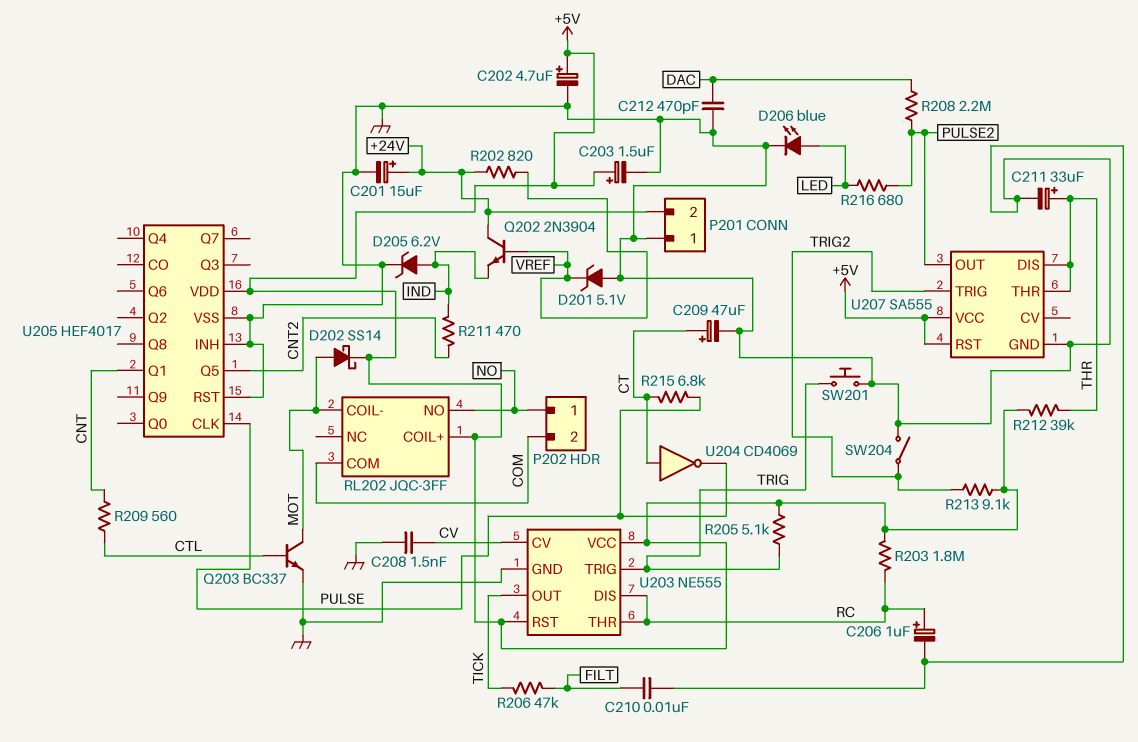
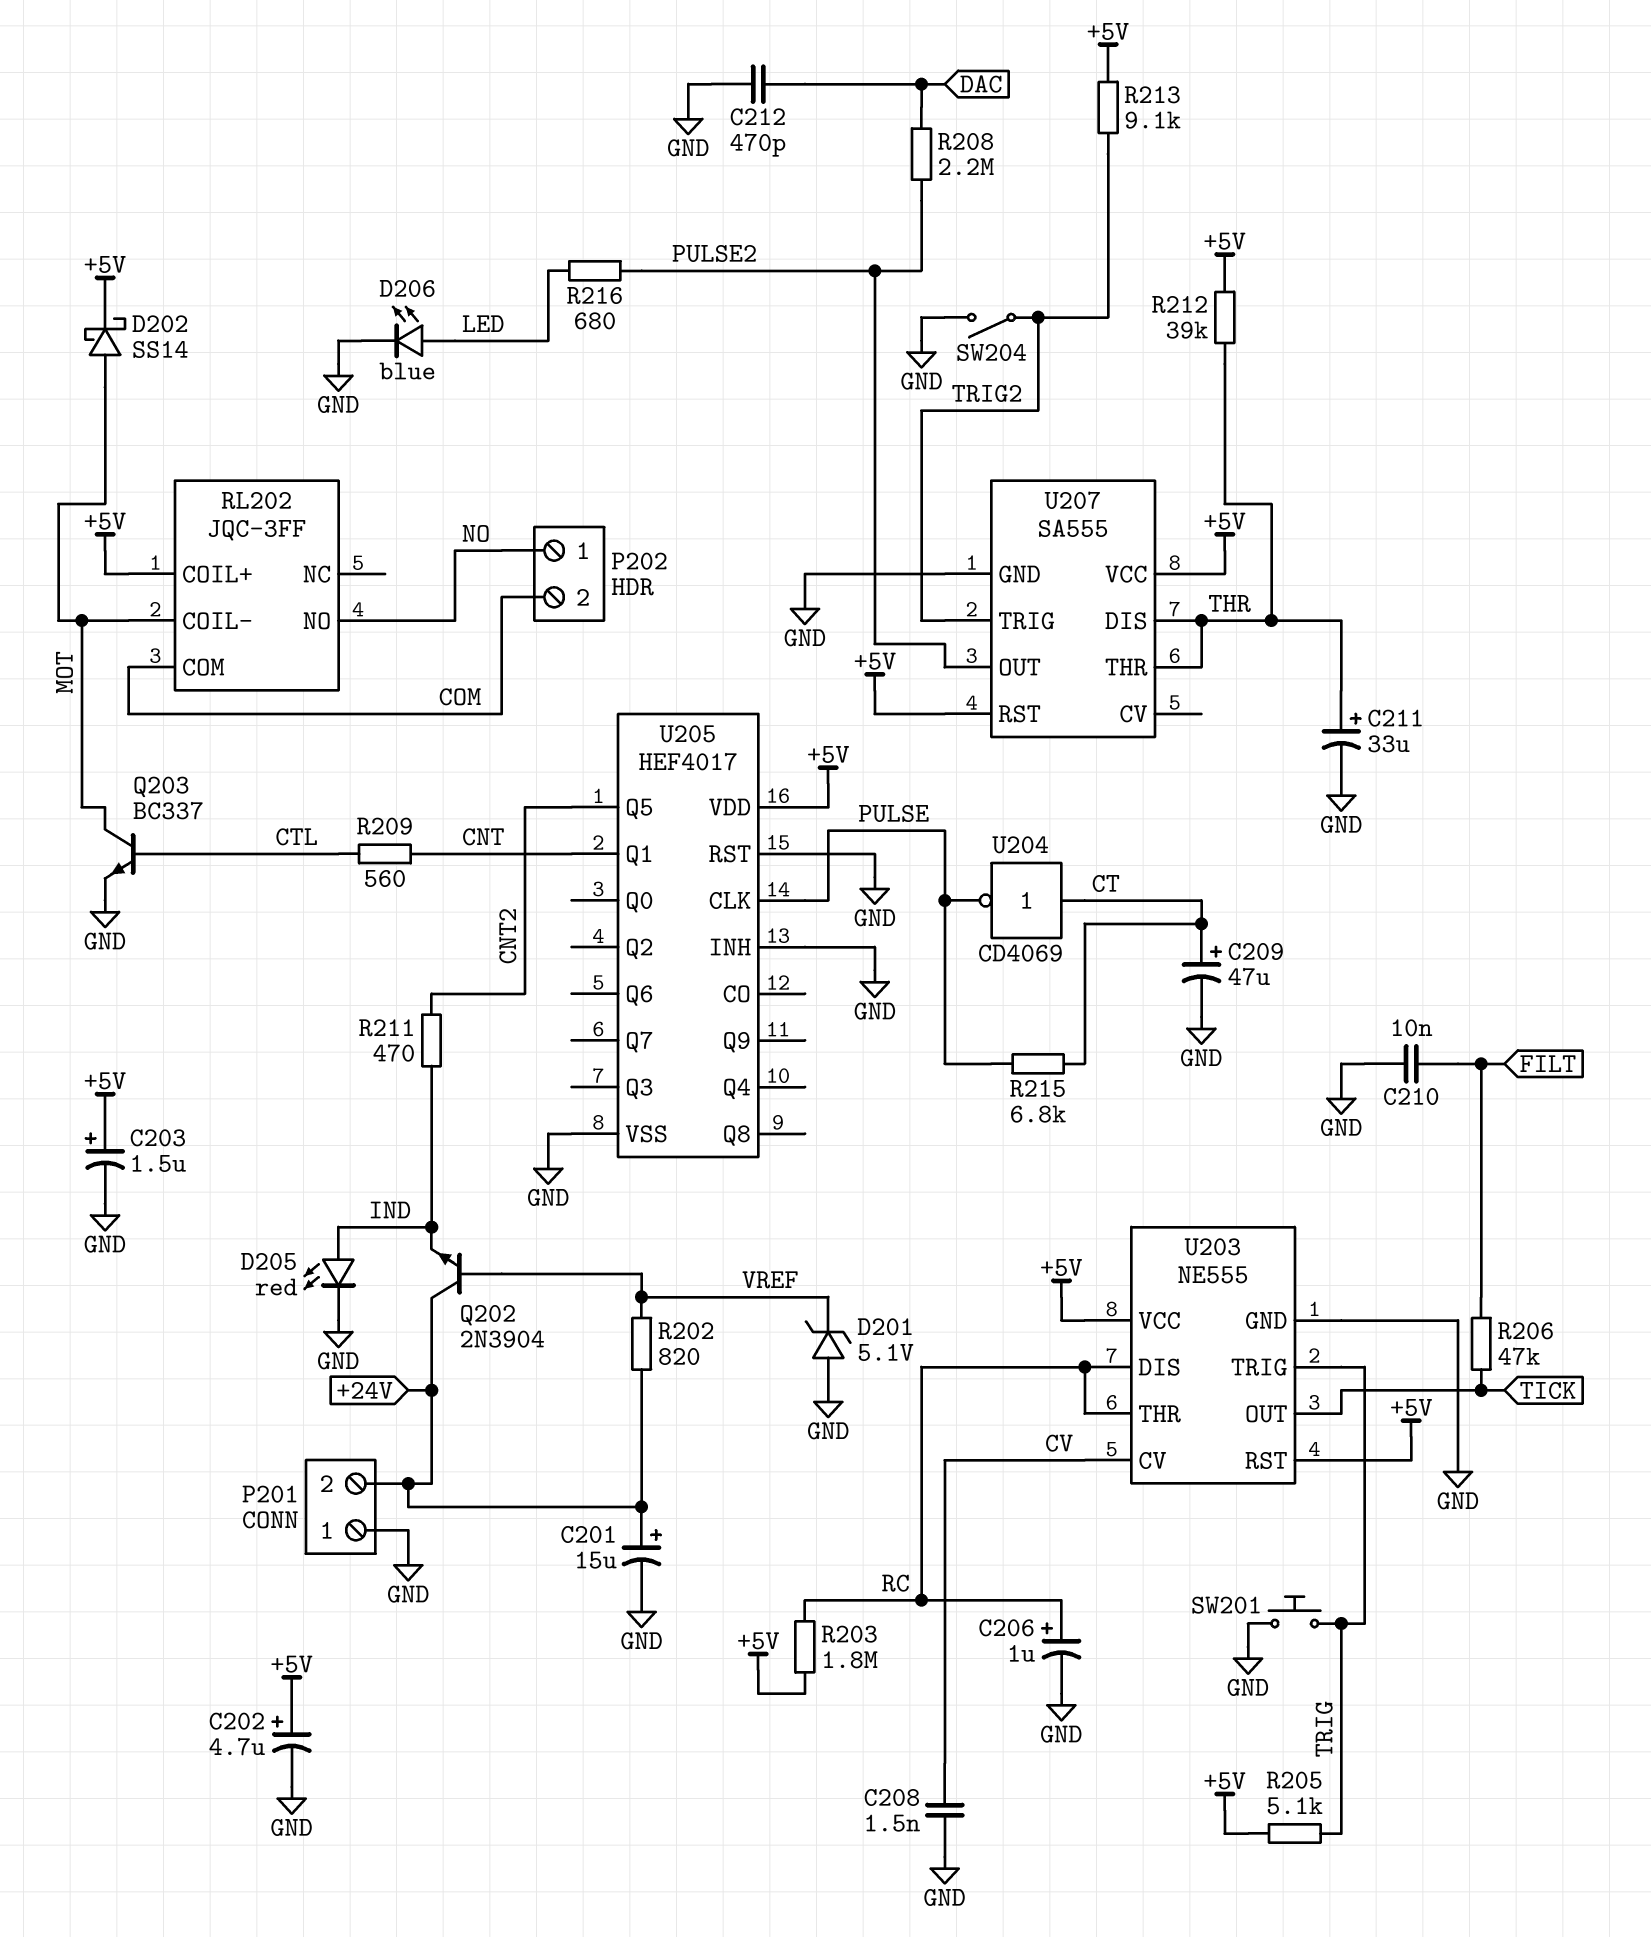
D205: zener 6.2V (A IND, K GND) -> LED red (A IND, K GND)

